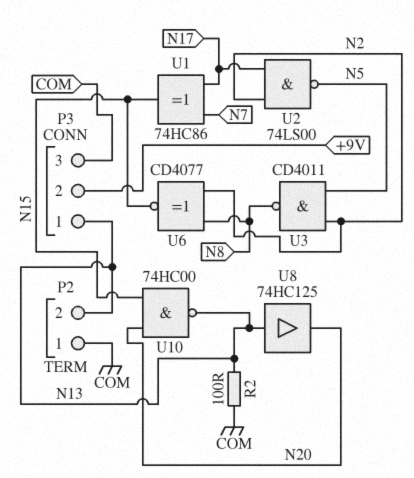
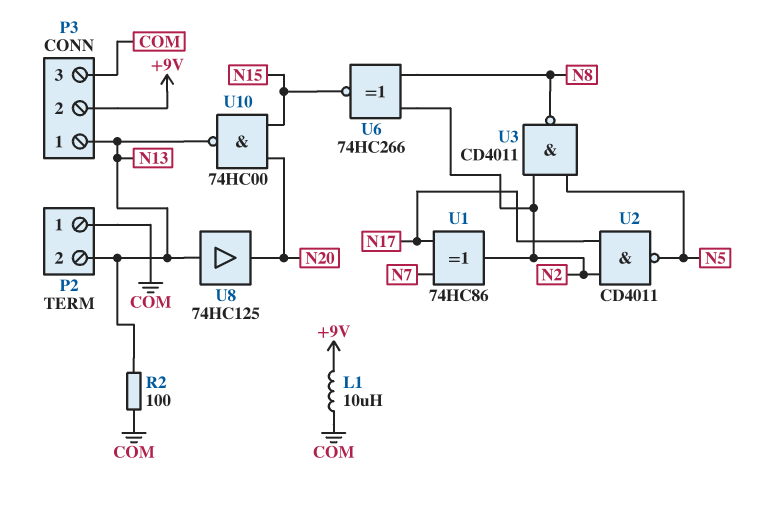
L1: none -> 10uH (+9V, COM)
U1: XOR 74HC86 (in N7, in N17, out N15) -> XOR 74HC86 (in N7, in N17, out N2)
U2: NAND 74LS00 (in N2, in N17, out N5) -> NAND CD4011 (in N2, in N17, out N5)
U6: XNOR CD4077 (in N2, in N8, out N15) -> XNOR 74HC266 (in N2, in N8, out N15)

